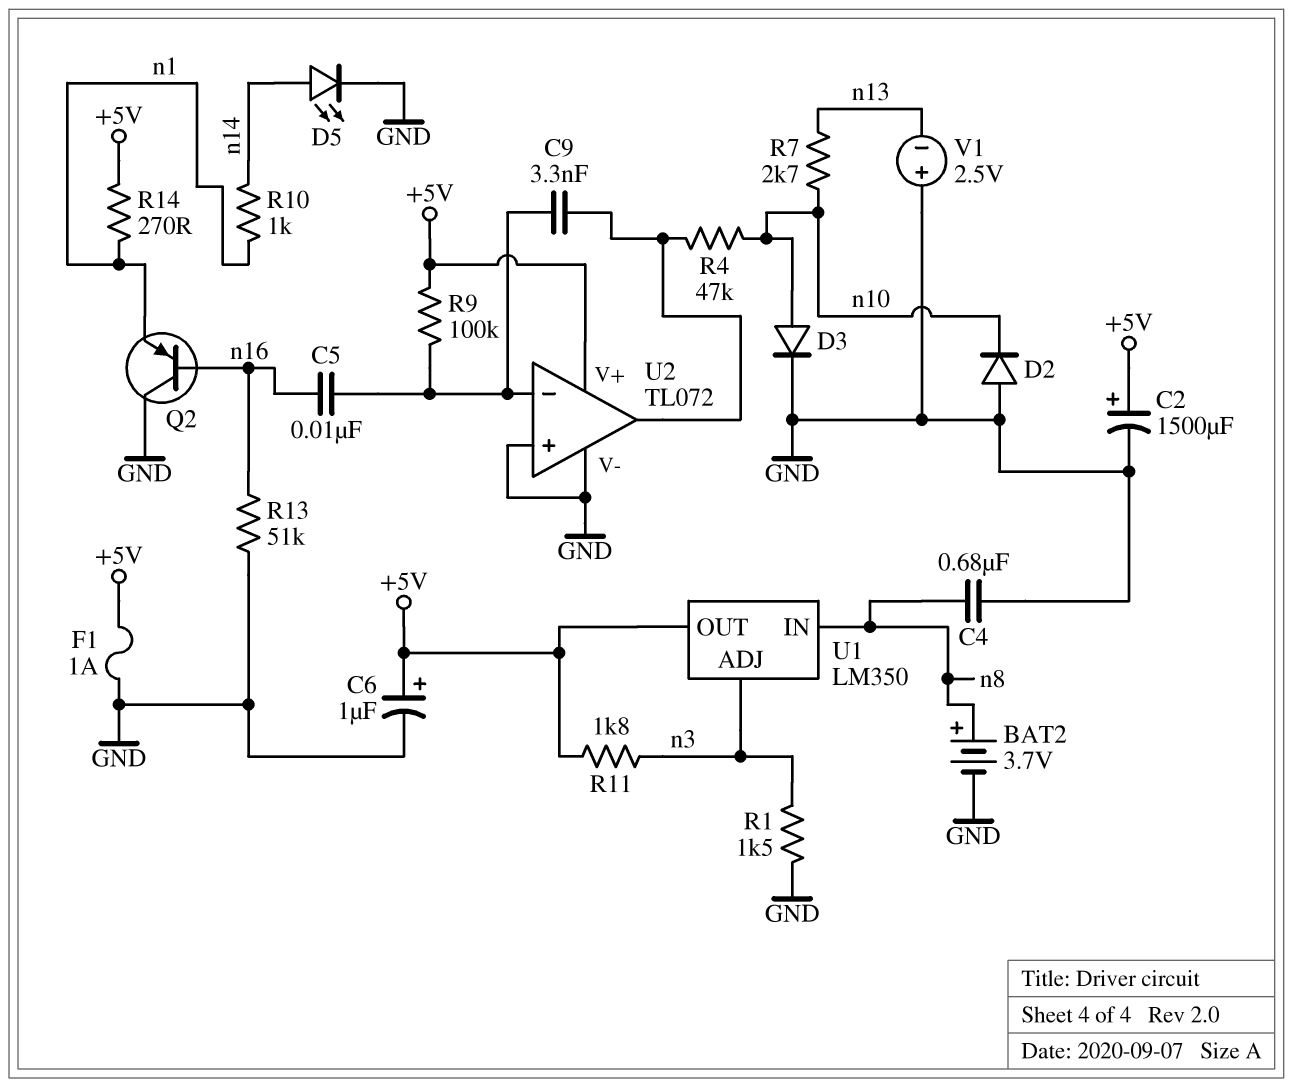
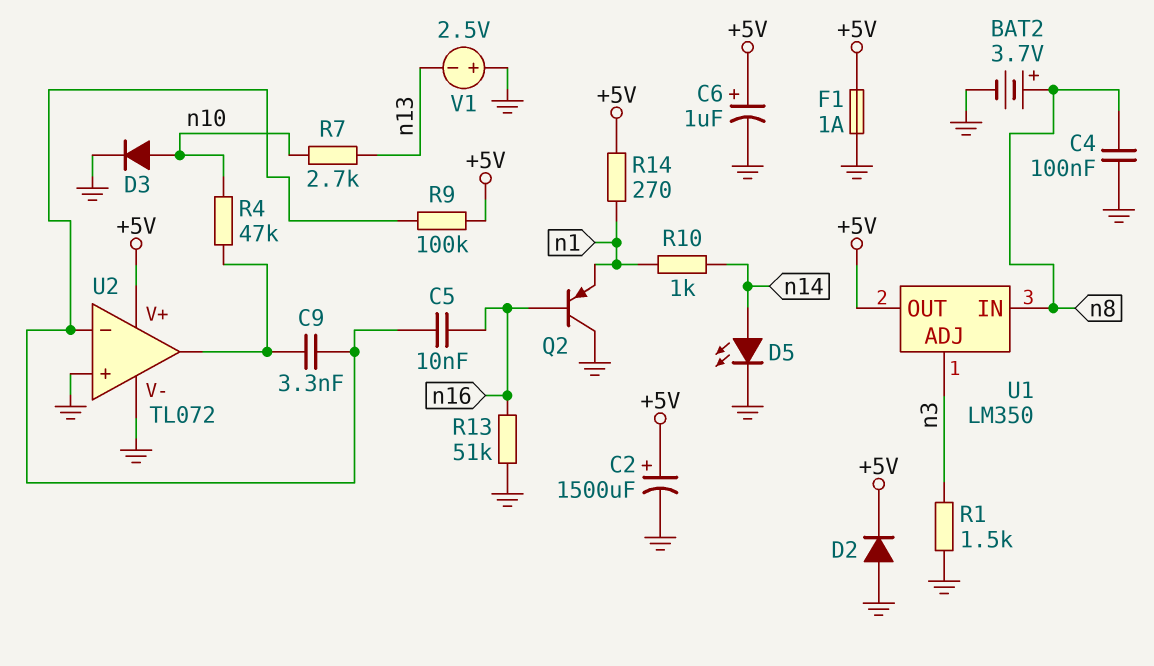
C4: 680nF (GND, n8) -> 100nF (GND, n8)
D2: diode (A GND, K n10) -> diode (A GND, K +5V)
R11: 1.8k (+5V, n3) -> none

